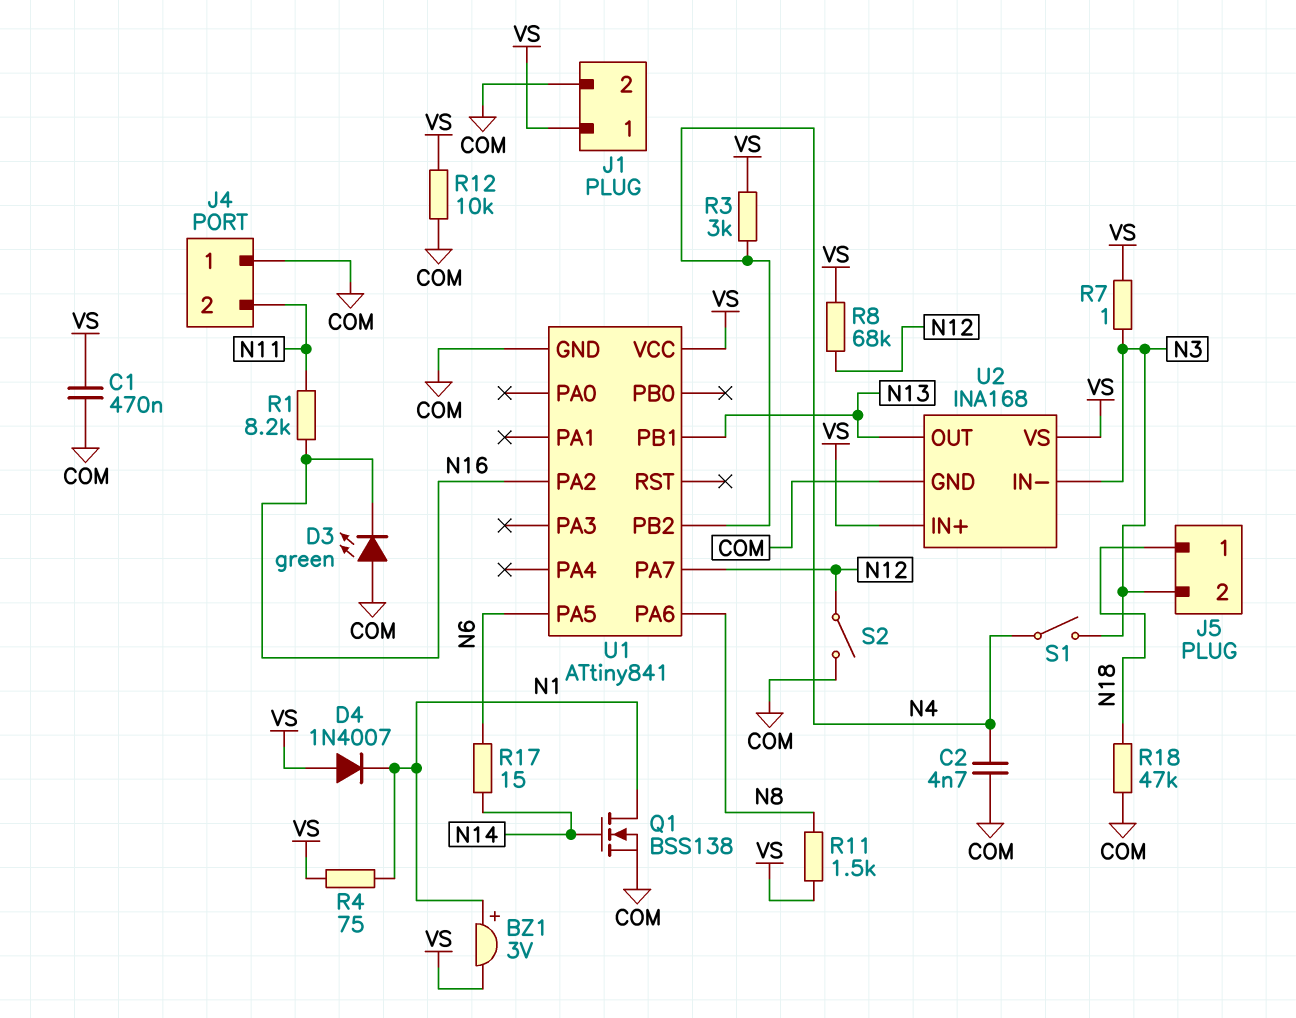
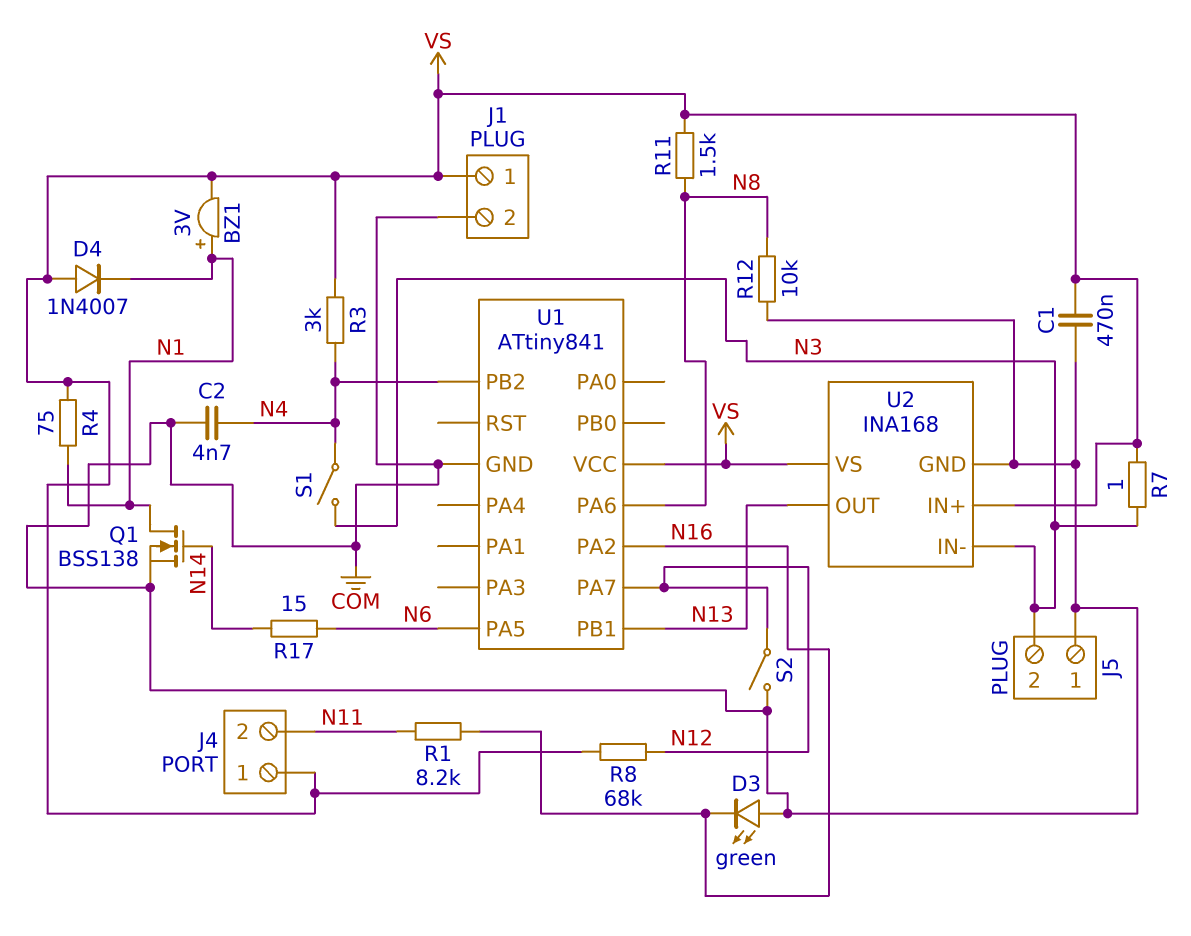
J4 pin 1: COM -> VS
J5 pin 1: N18 -> COM
R12: 10k (COM, VS) -> 10k (COM, N8)
R18: 47k (COM, N18) -> none

